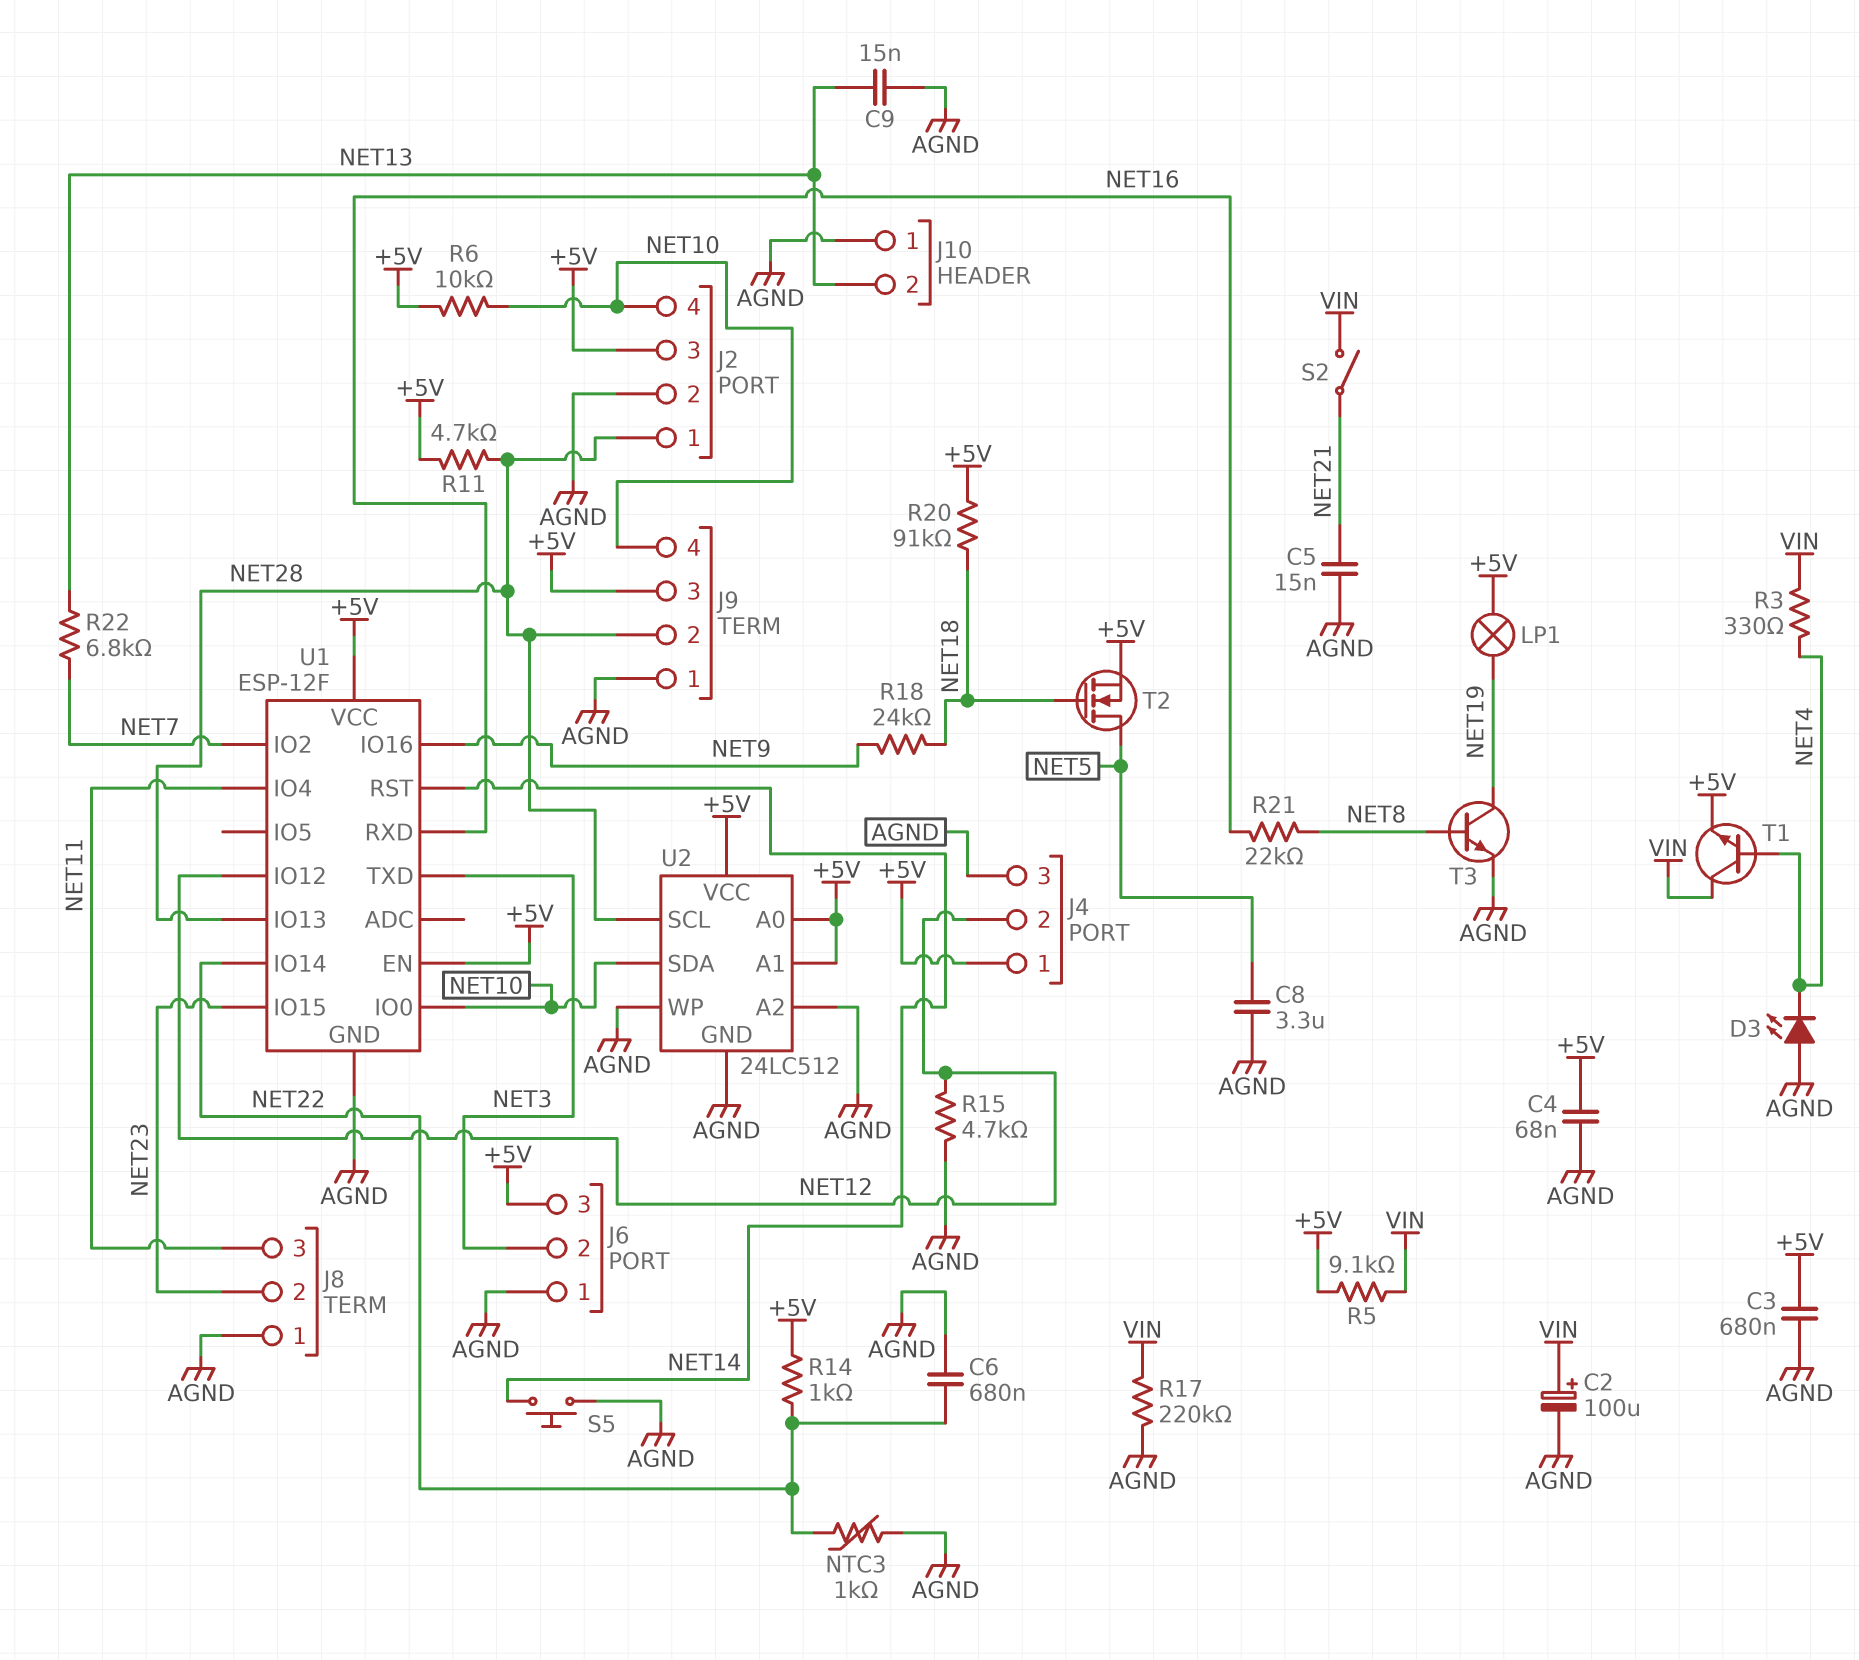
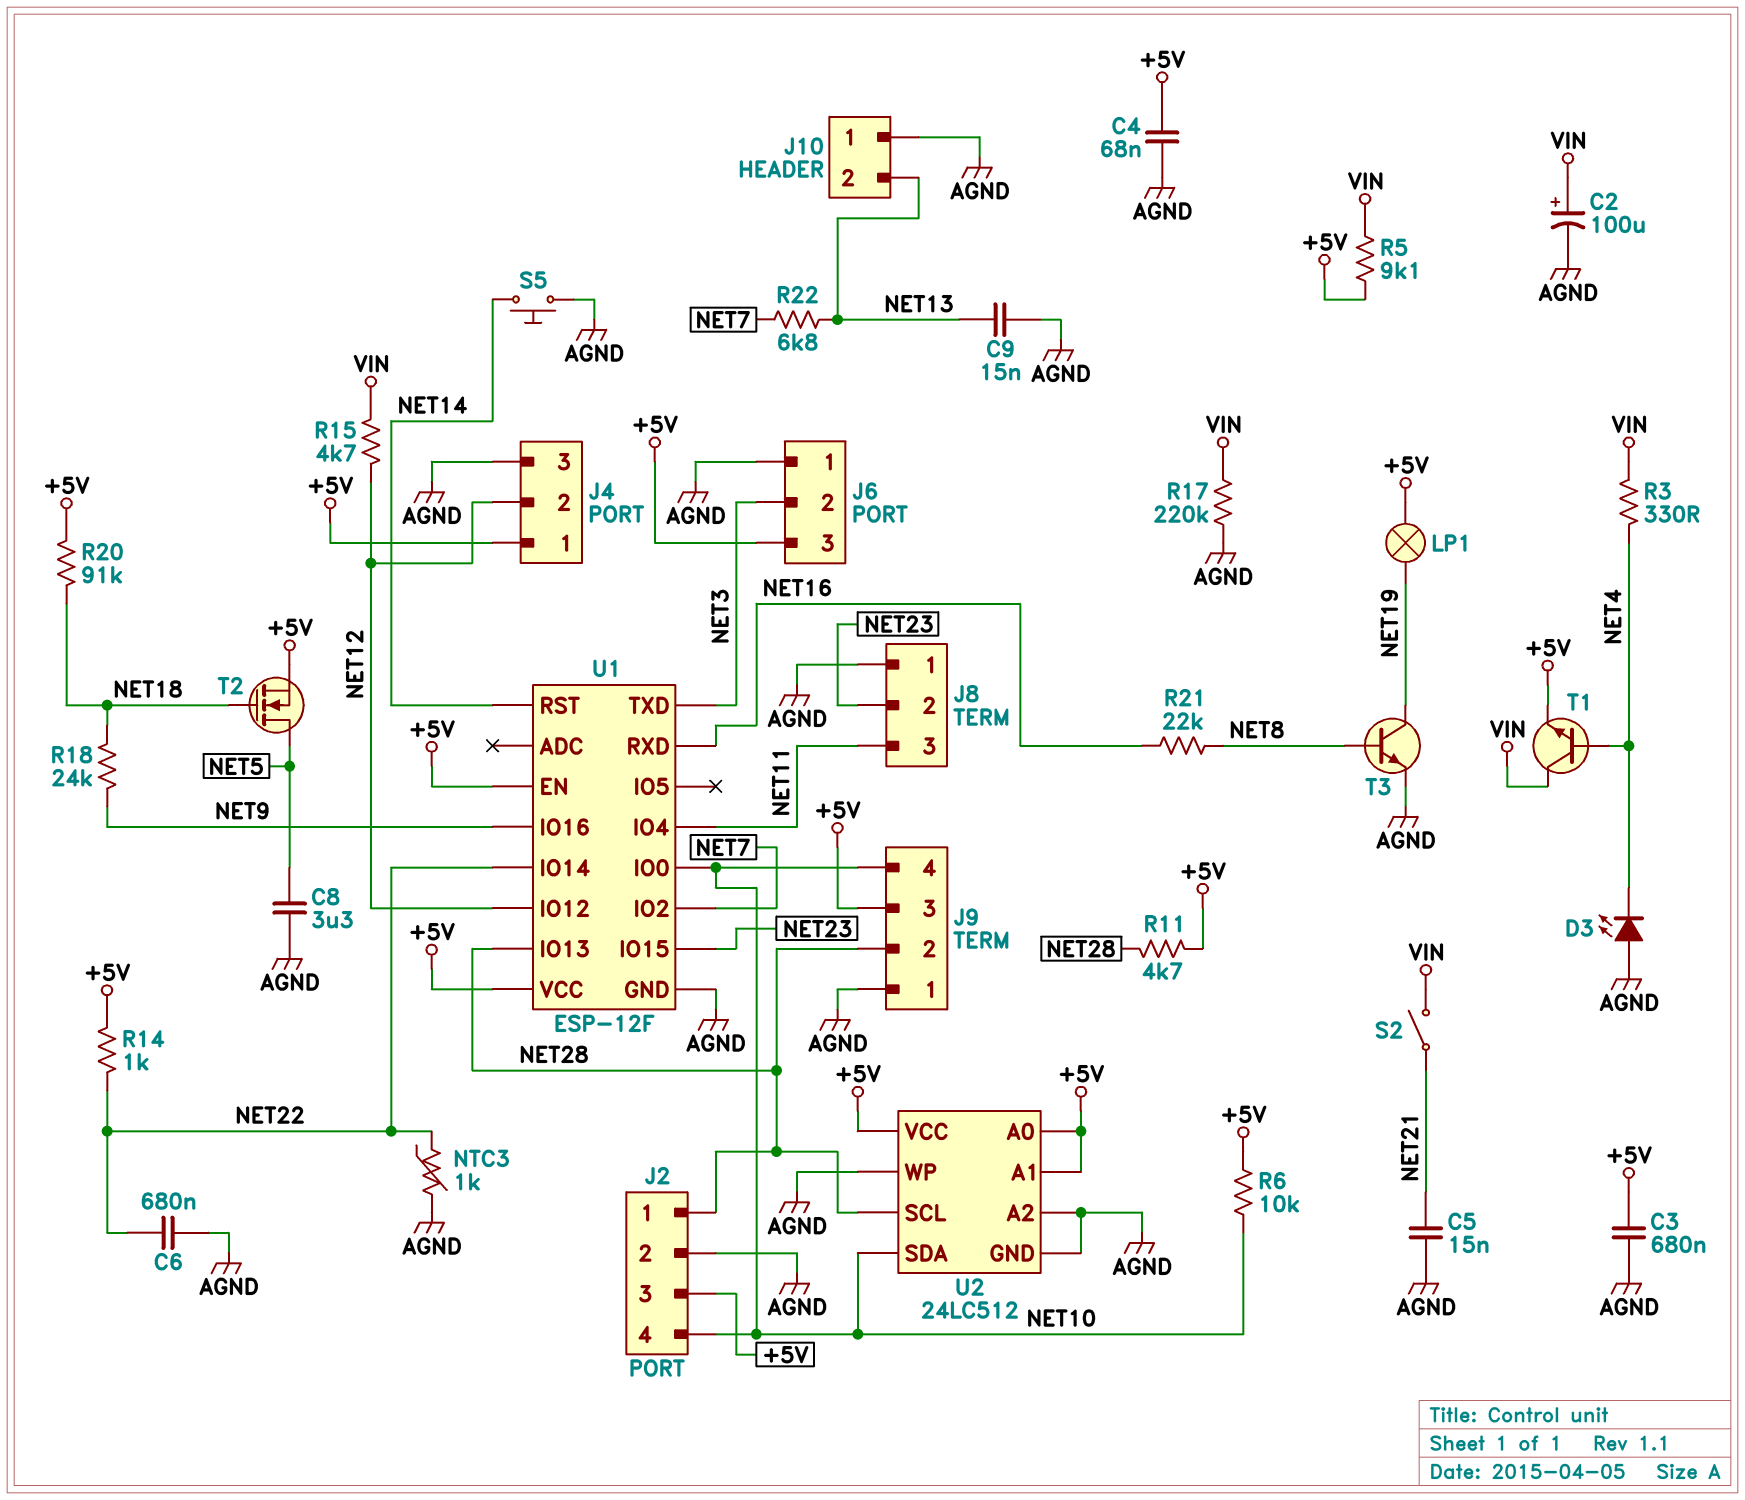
R15: 4.7k (AGND, NET12) -> 4.7k (NET12, VIN)

